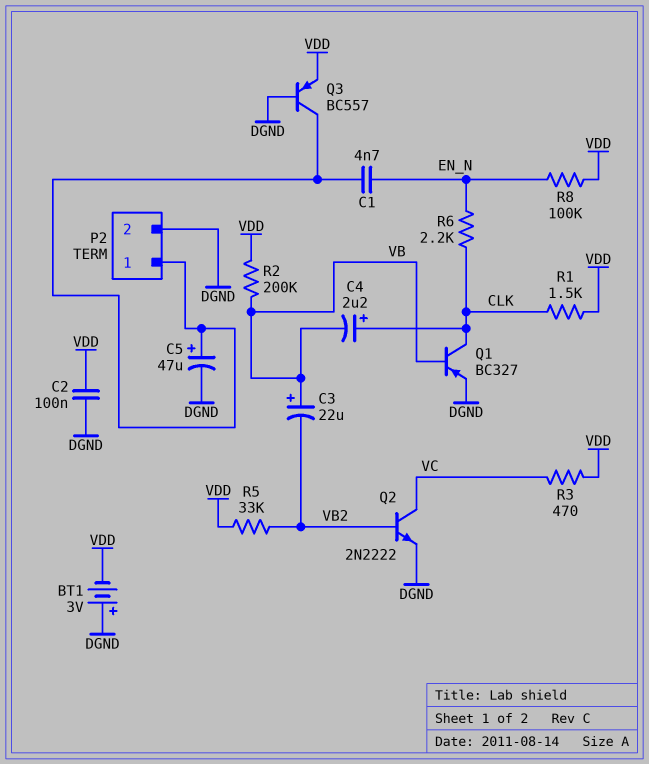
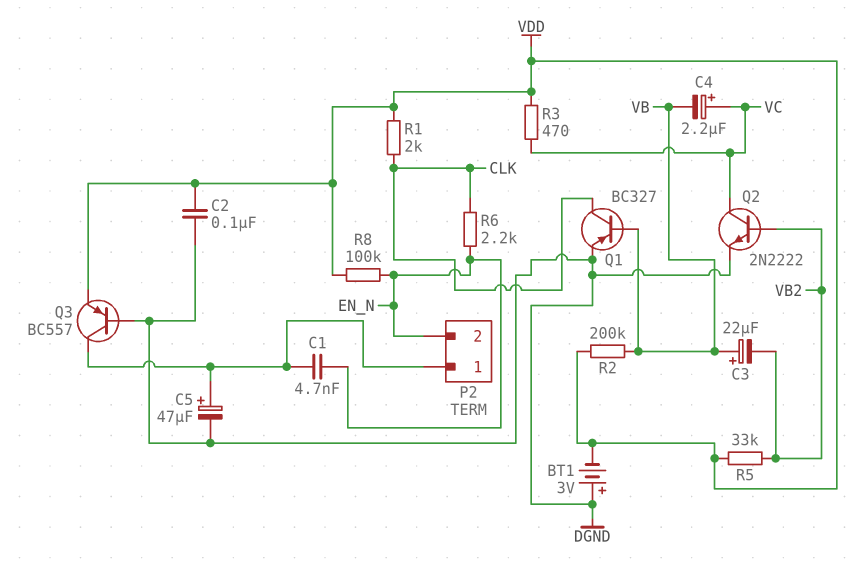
C4: 2.2uF (plus CLK, minus VB) -> 2.2uF (plus VC, minus VB)
P2 pin 2: DGND -> EN_N
R1: 1.5k (CLK, VDD) -> 2k (CLK, VDD)

